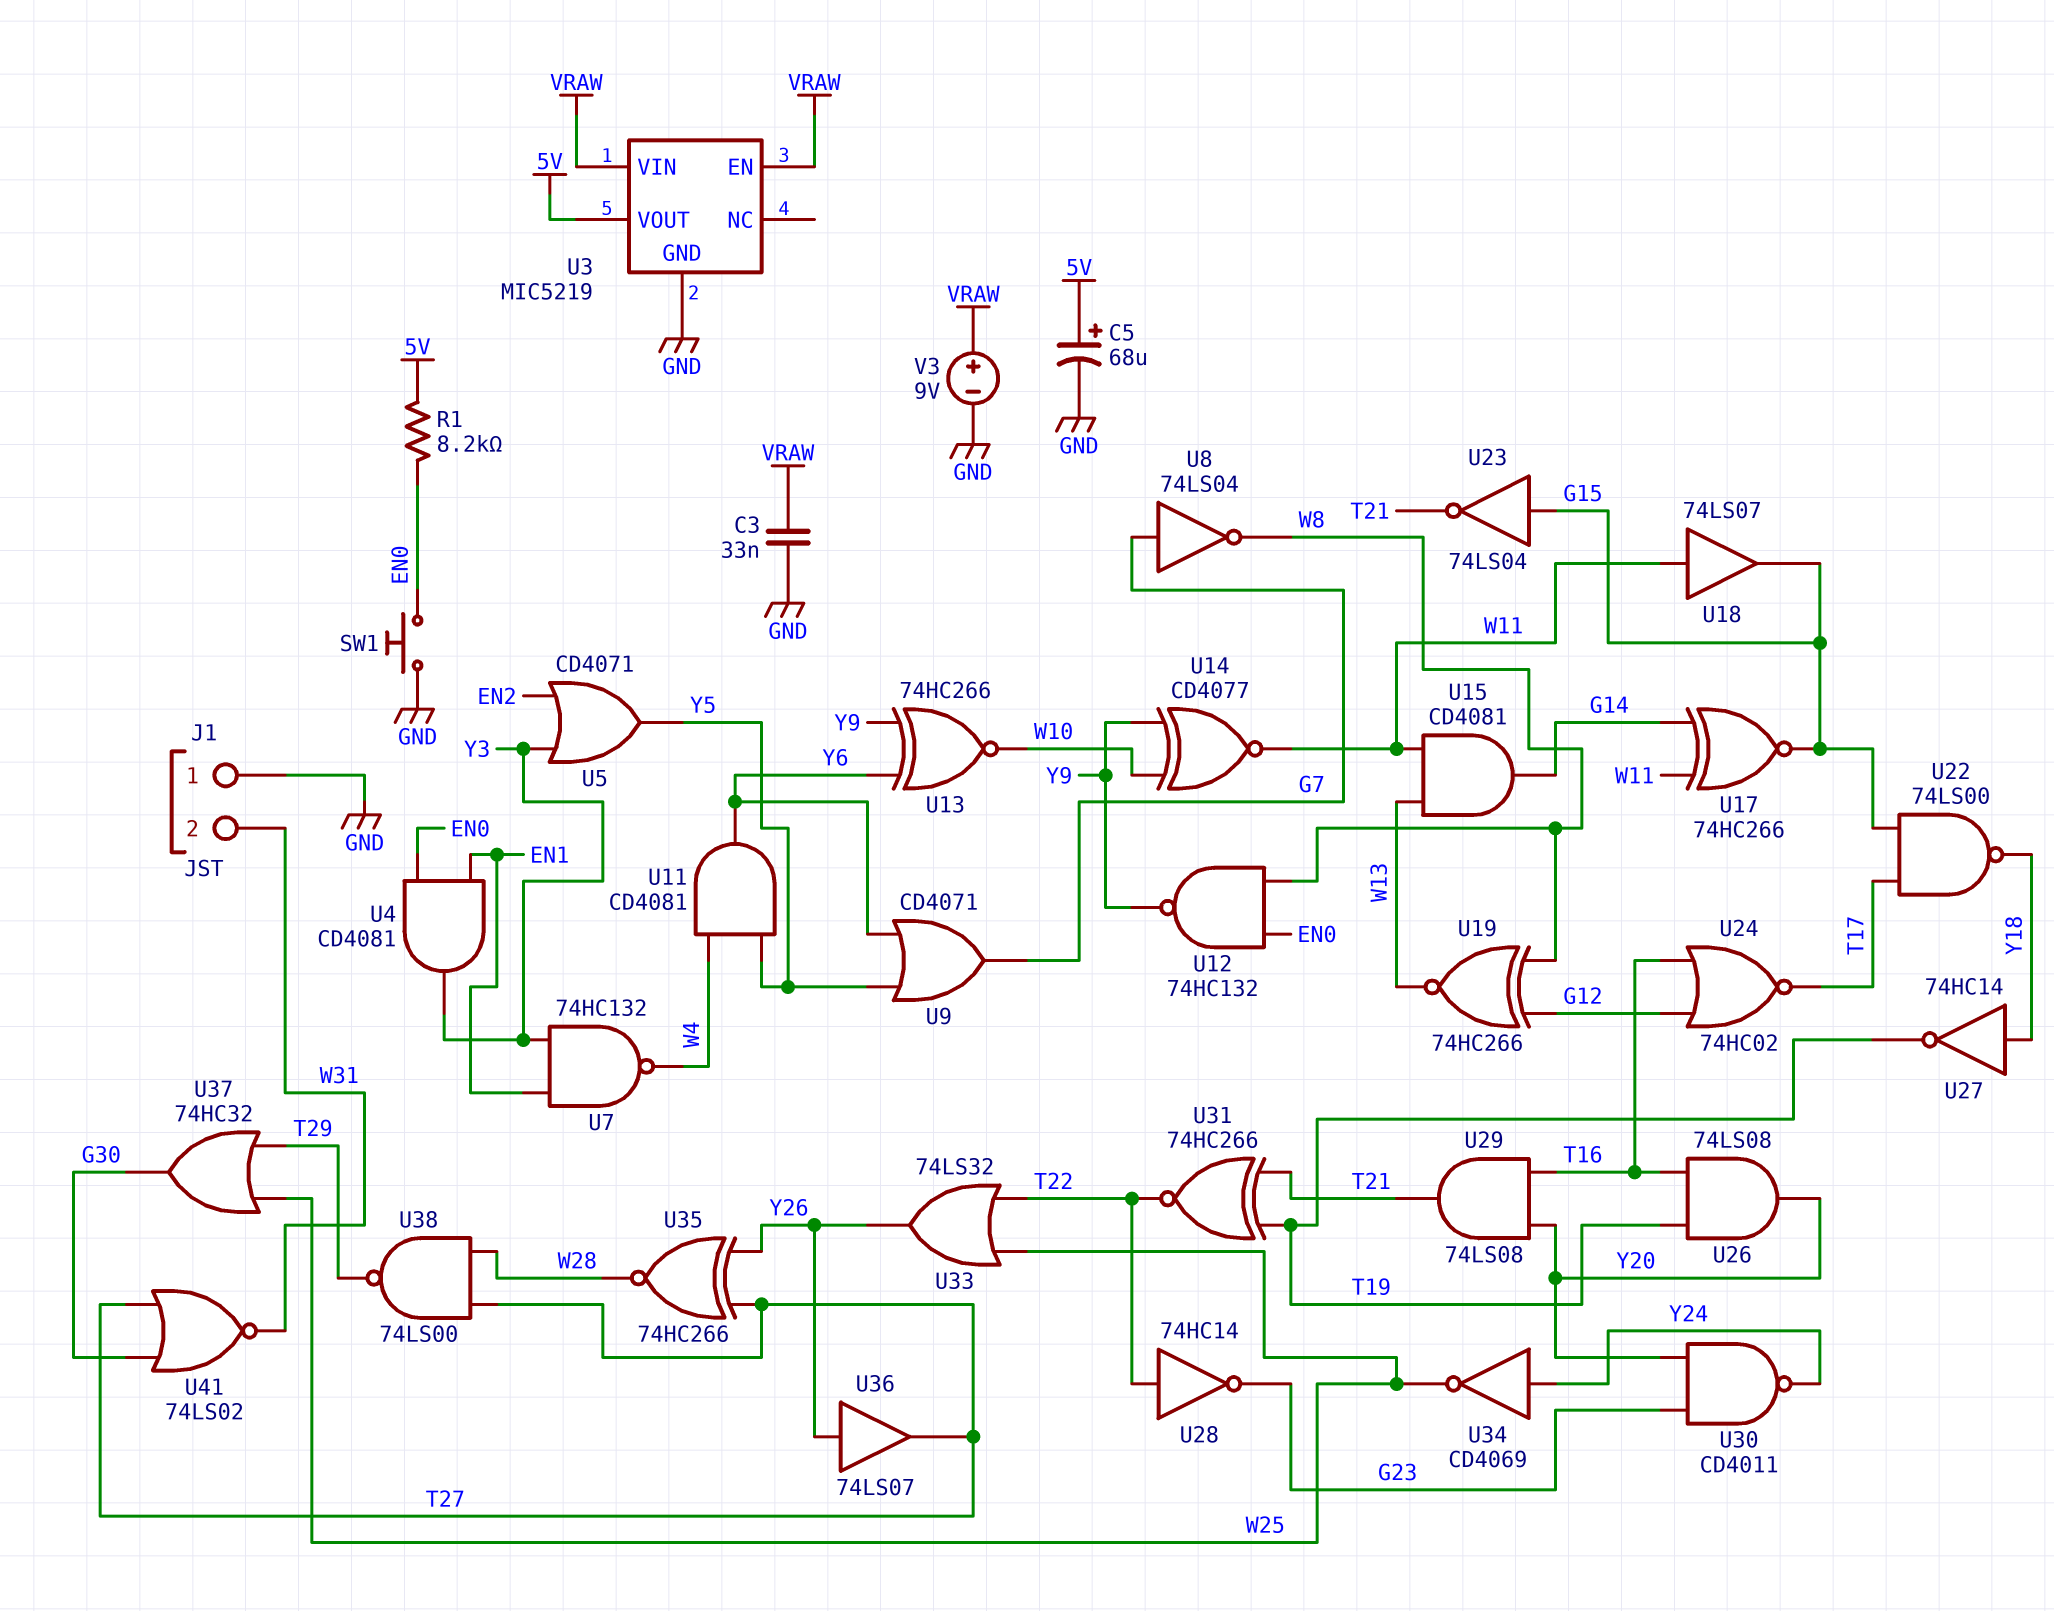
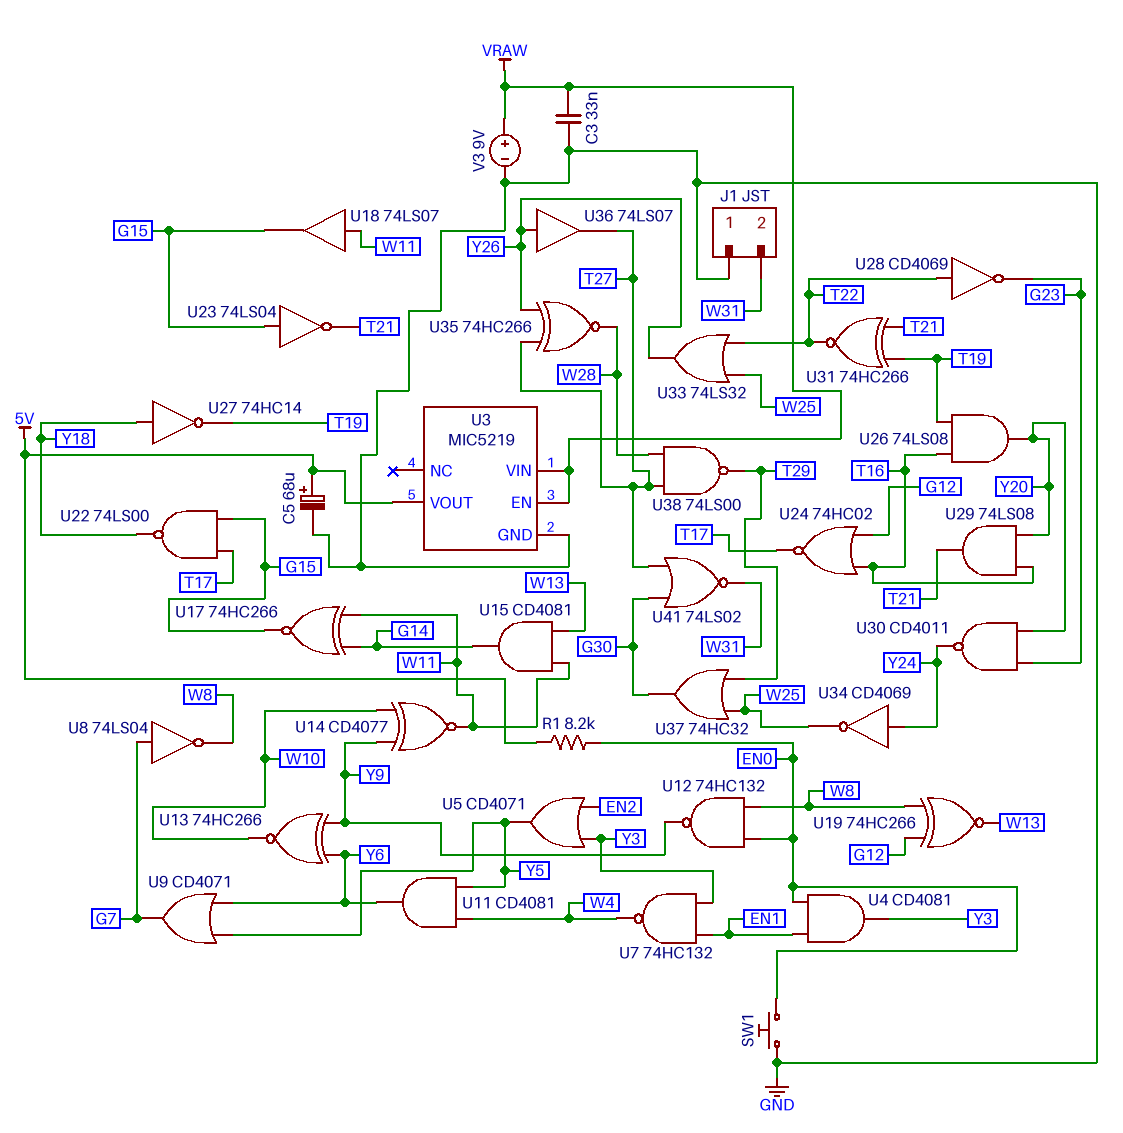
U28: NOT 74HC14 (in T22, out G23) -> NOT CD4069 (in T22, out G23)

